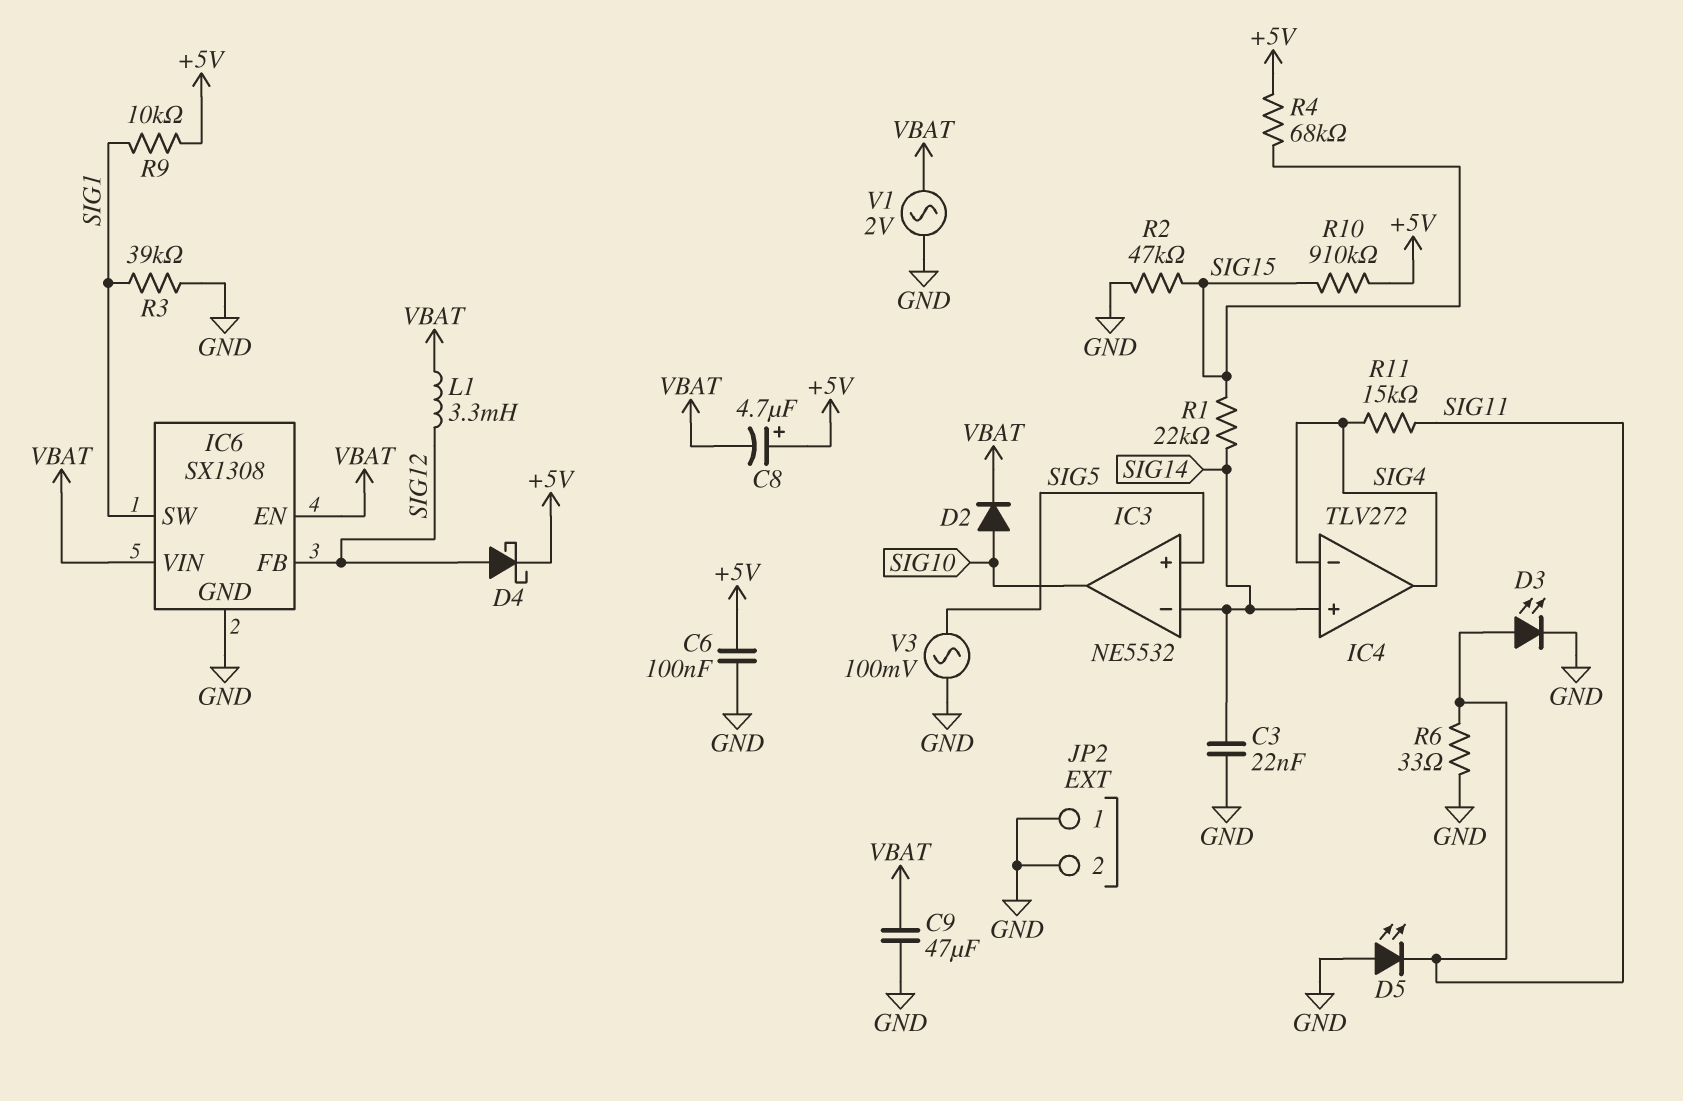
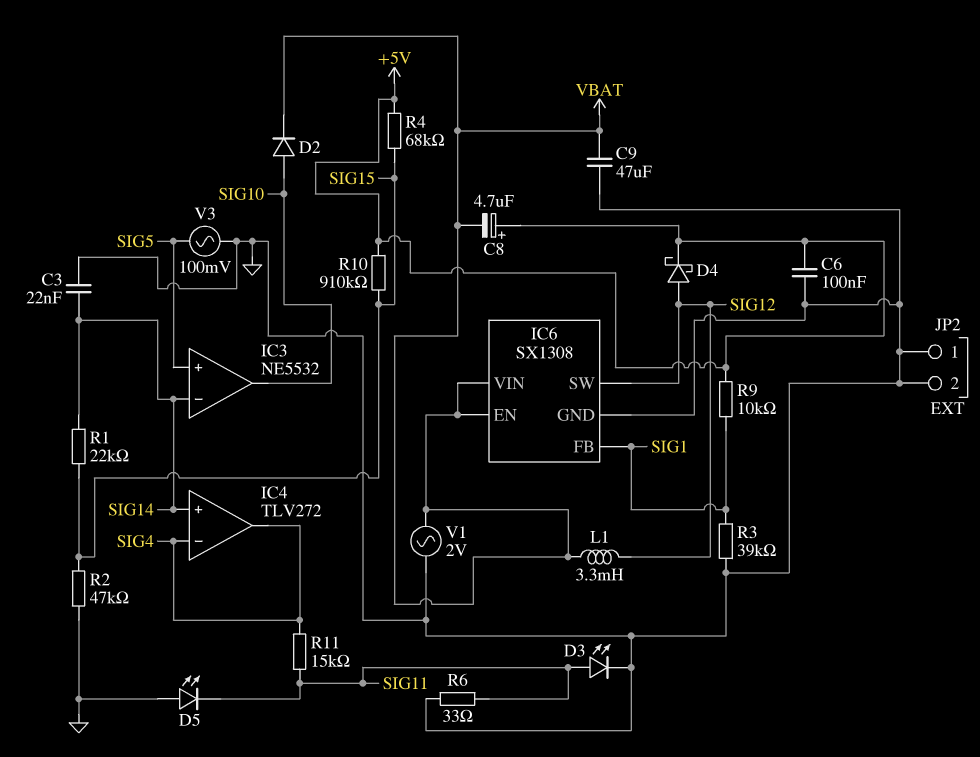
IC6 pin FB: SIG12 -> SIG1
IC6 pin SW: SIG1 -> SIG12

